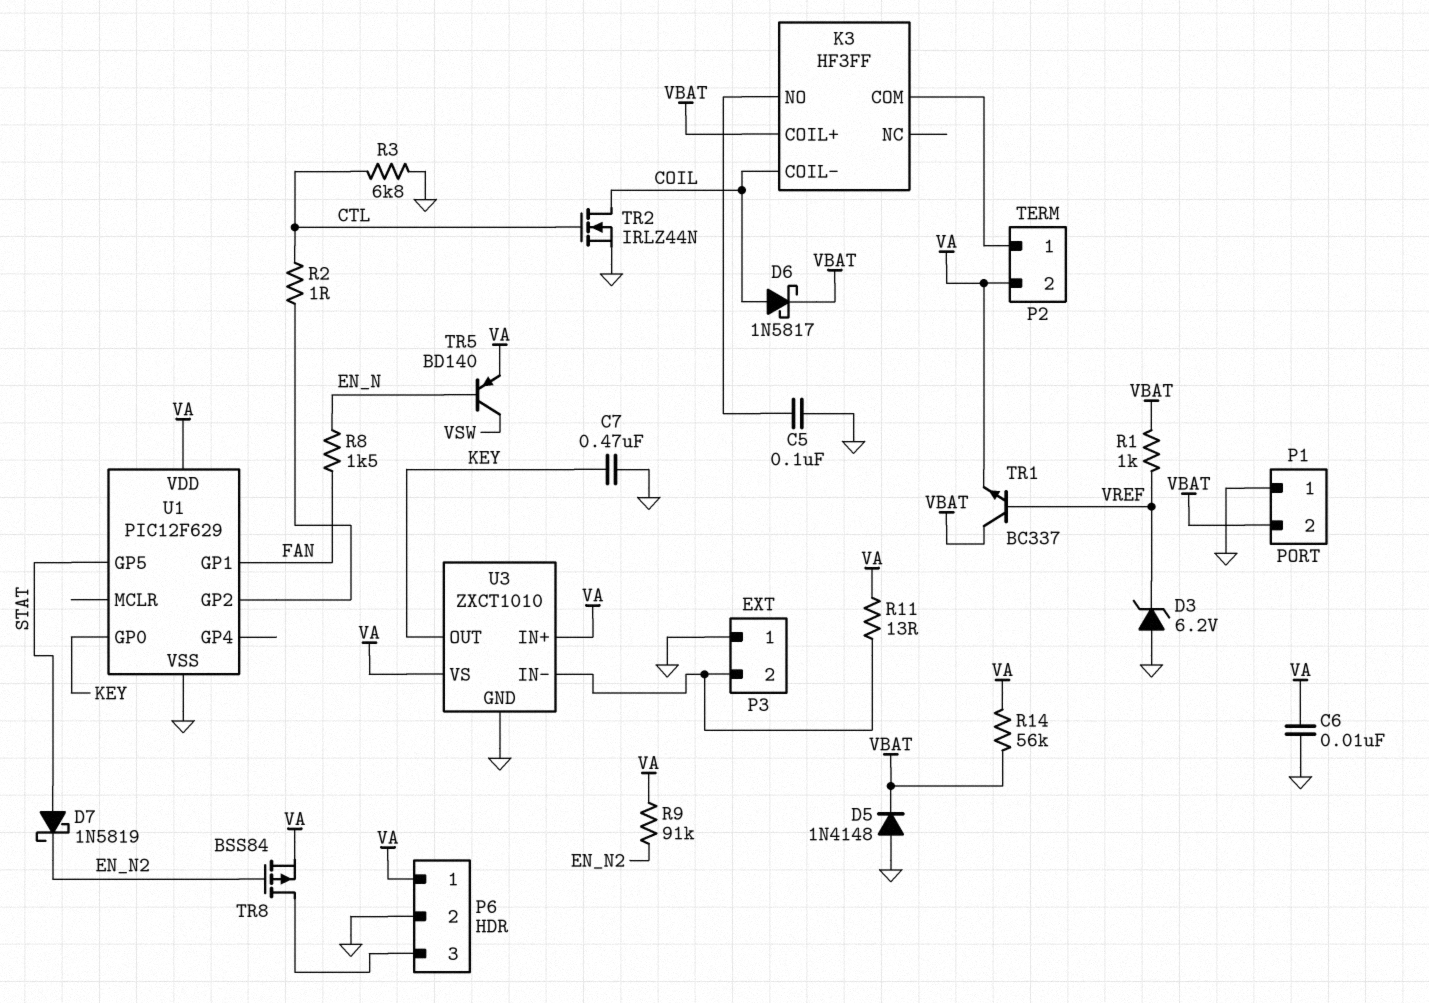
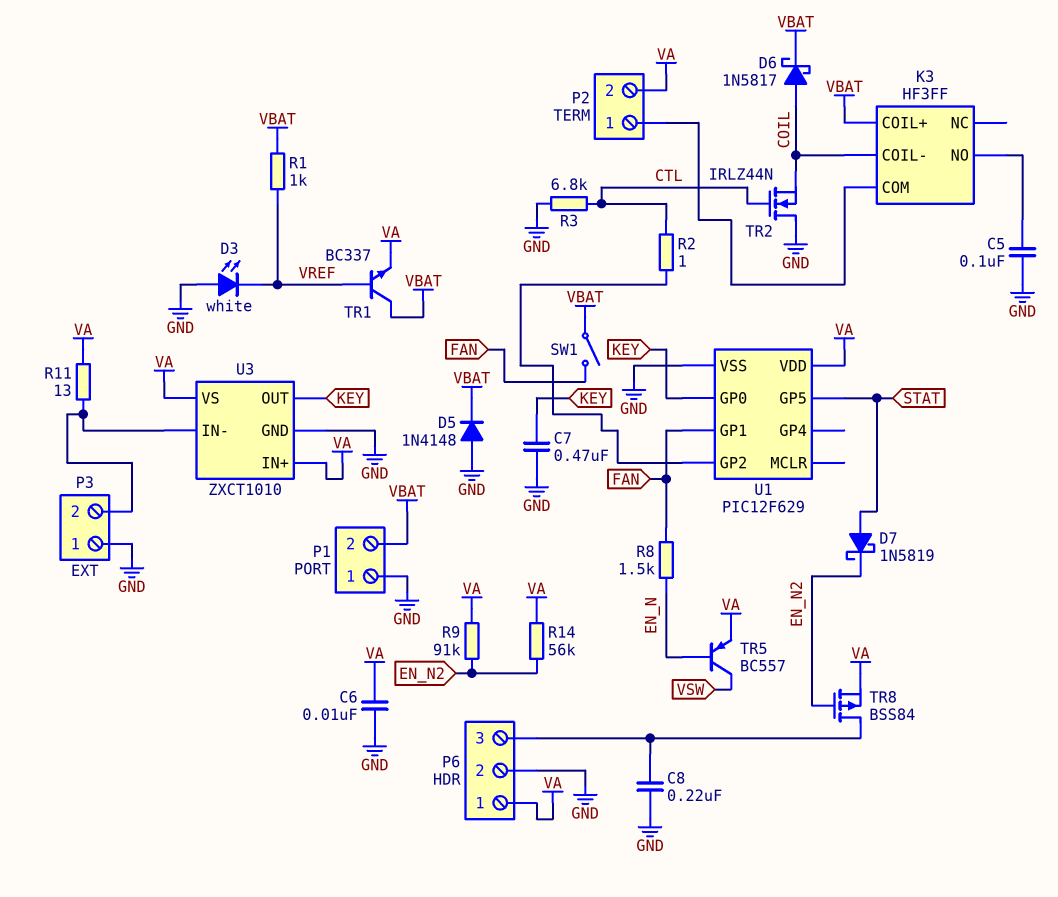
C8: none -> 220nF (GND, P6/3)
D3: zener 6.2V (A GND, K VREF) -> LED white (A GND, K VREF)
R14: 56k (VA, VBAT) -> 56k (EN_N2, VA)
SW1: none -> switch (FAN, VBAT)
TR2: NMOS IRLZ44N (G CTL, D COIL, S GND) -> NMOS IRLZ44N (G CTL, D GND, S COIL)
TR5: PNP BD140 (B EN_N, C VSW, E VA) -> PNP BC557 (B EN_N, C VSW, E VA)

